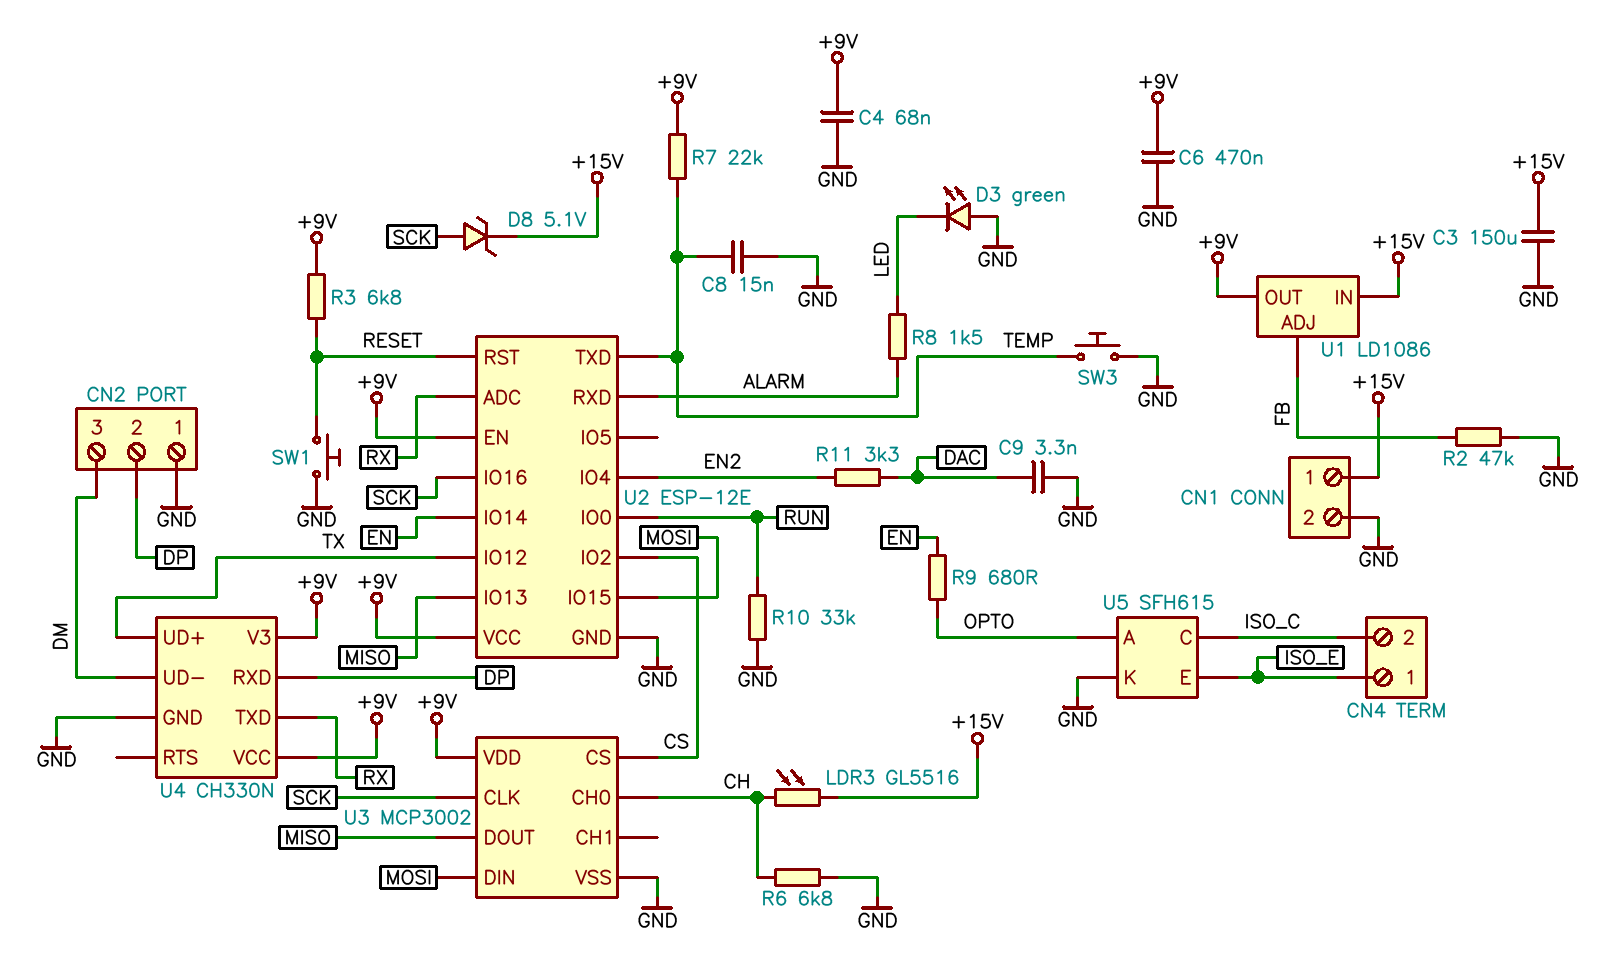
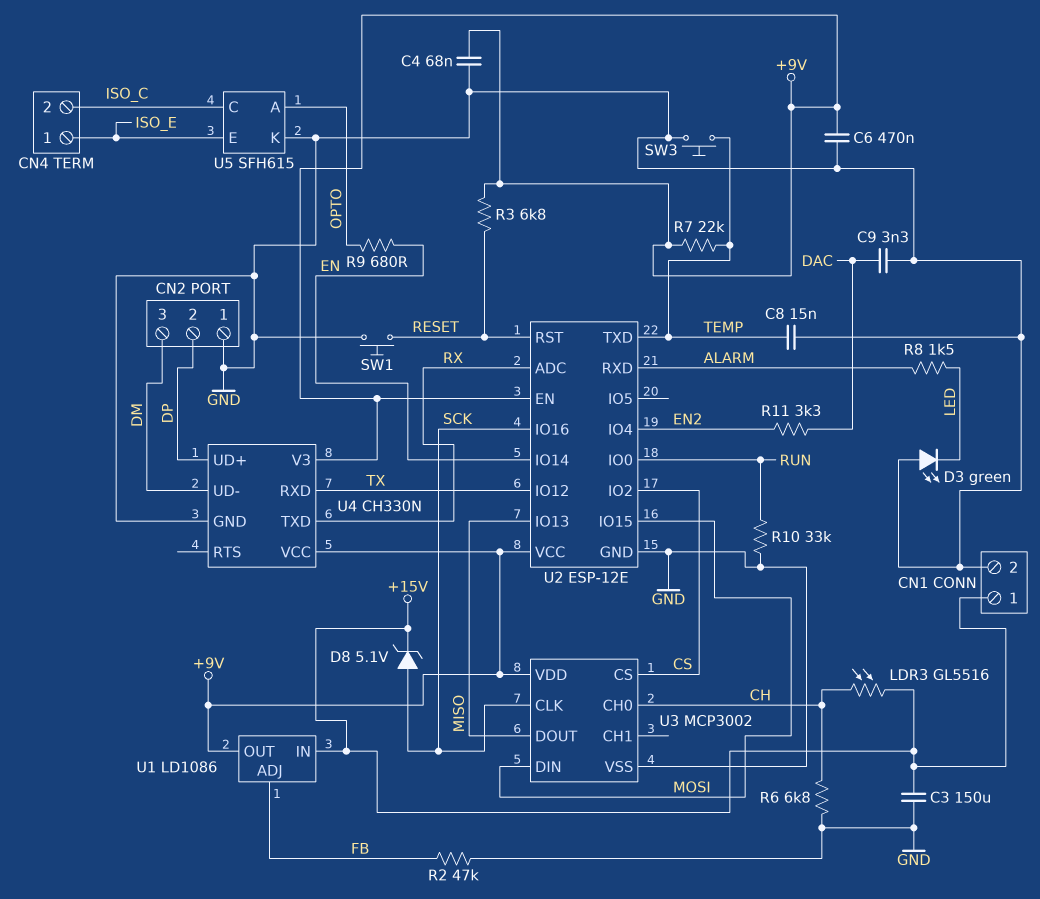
U4 pin RXD: DP -> TX
U4 pin UD+: TX -> DP

